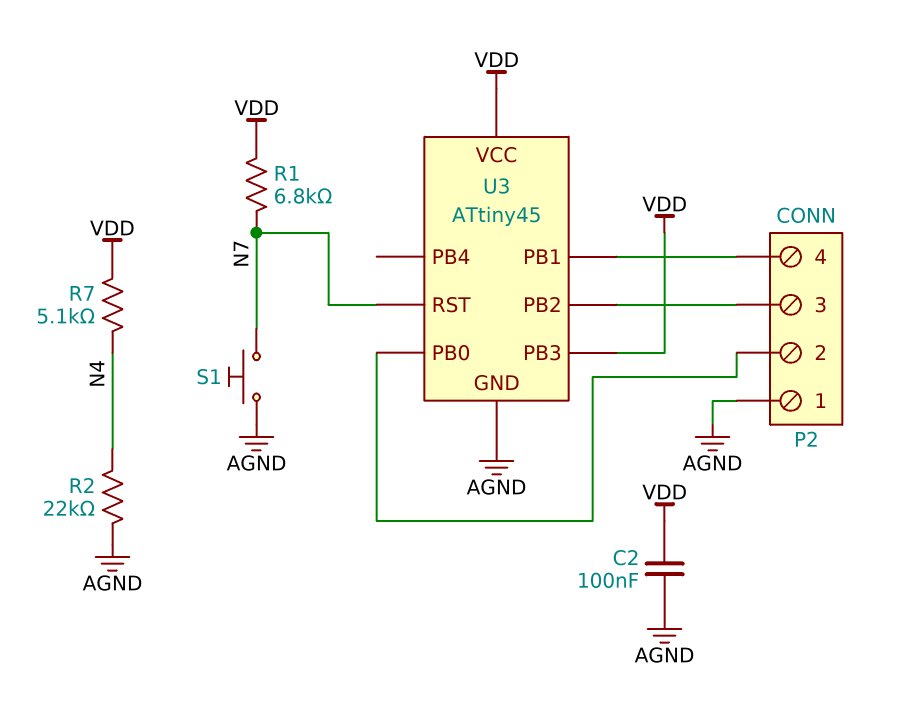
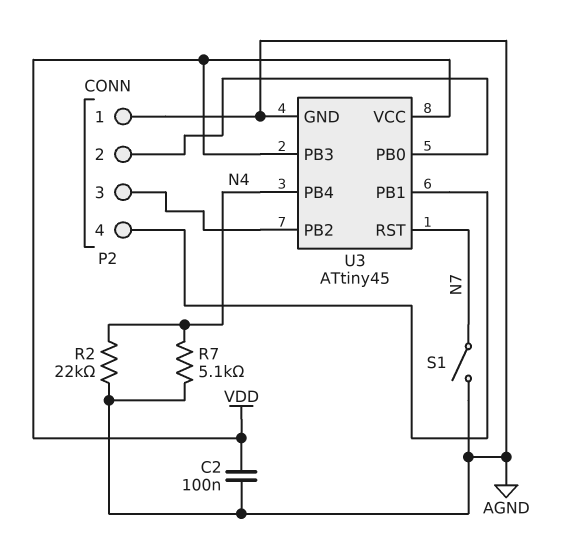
R1: 6.8k (N7, VDD) -> none
R7: 5.1k (N4, VDD) -> 5.1k (AGND, N4)
S1: button (AGND, N7) -> switch (AGND, N7)
U3 pin PB4: none -> N4

